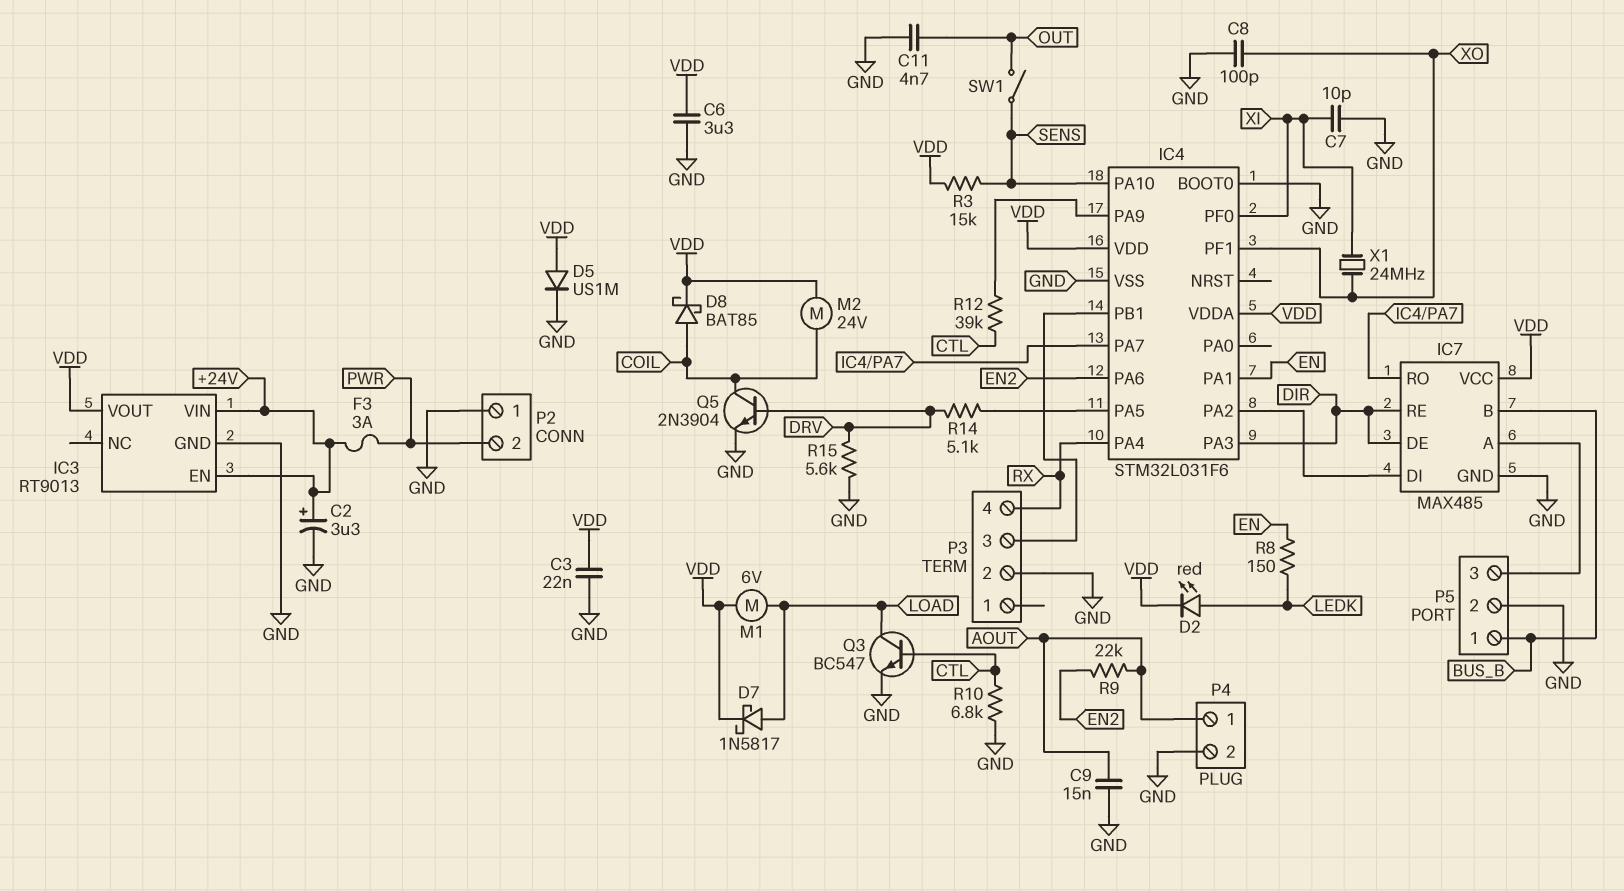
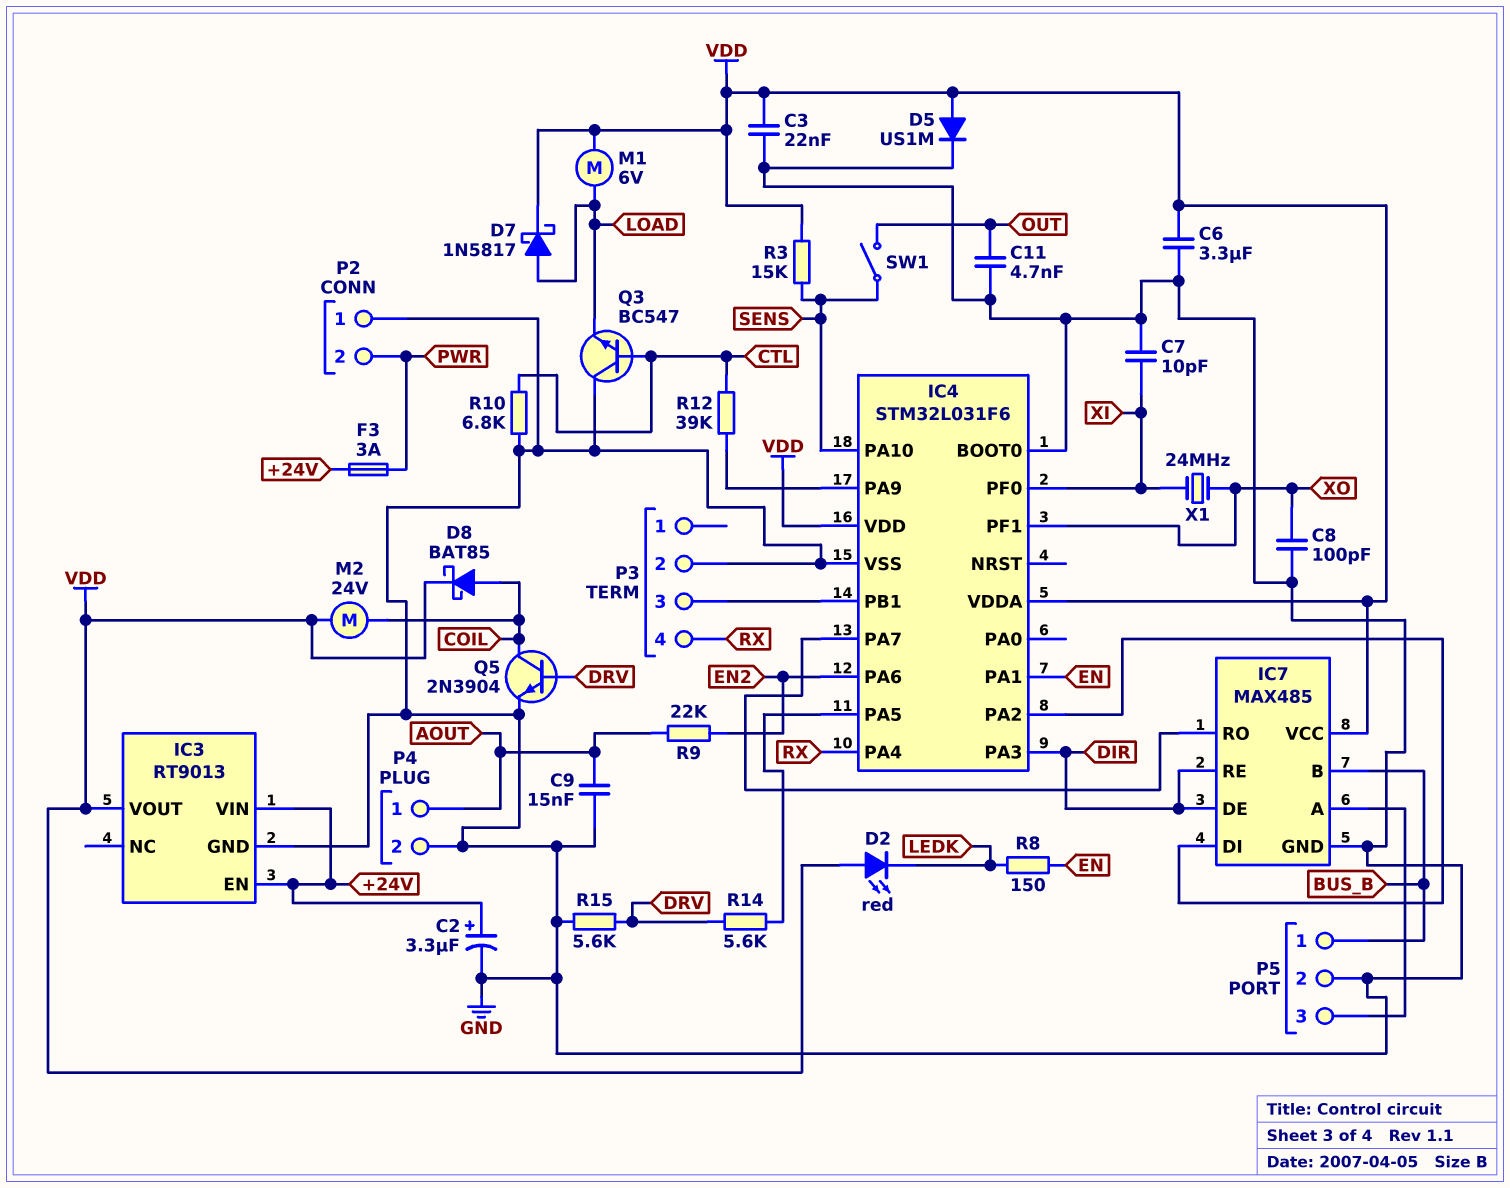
D2: LED red (A LEDK, K VDD) -> LED red (A VDD, K LEDK)
Q3: NPN BC547 (B CTL, C LOAD, E GND) -> NPN BC547 (B CTL, C GND, E LOAD)
R14: 5.1k (DRV, IC4/PA5) -> 5.6k (DRV, IC4/PA5)

